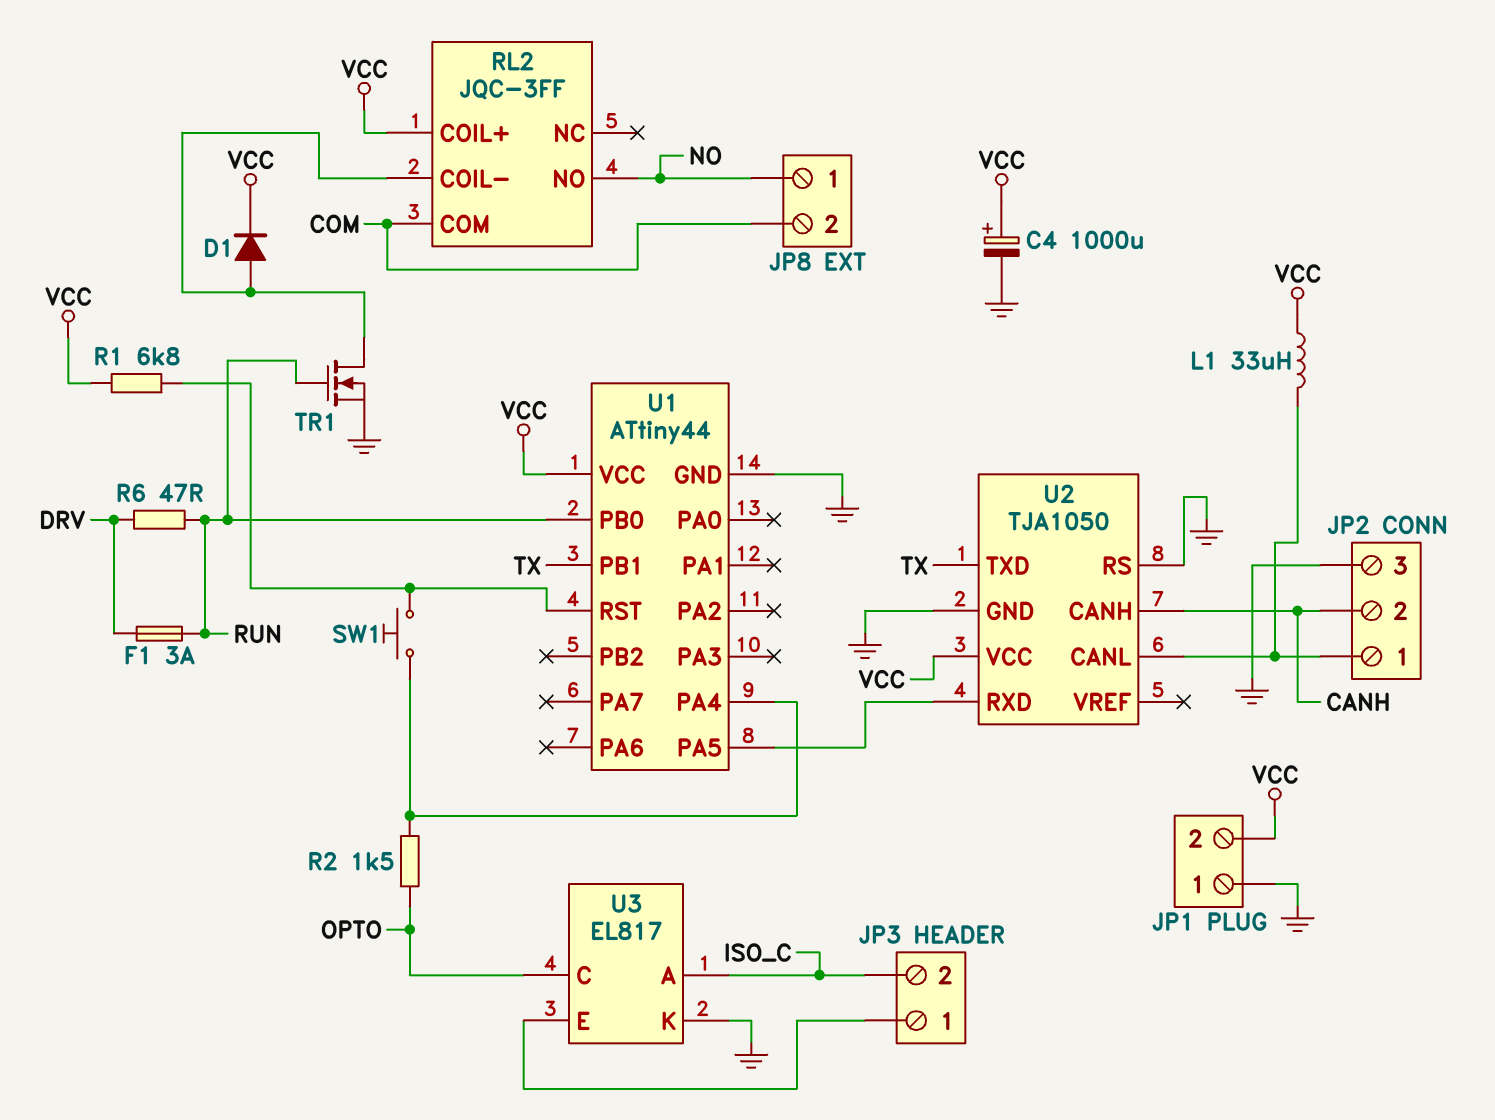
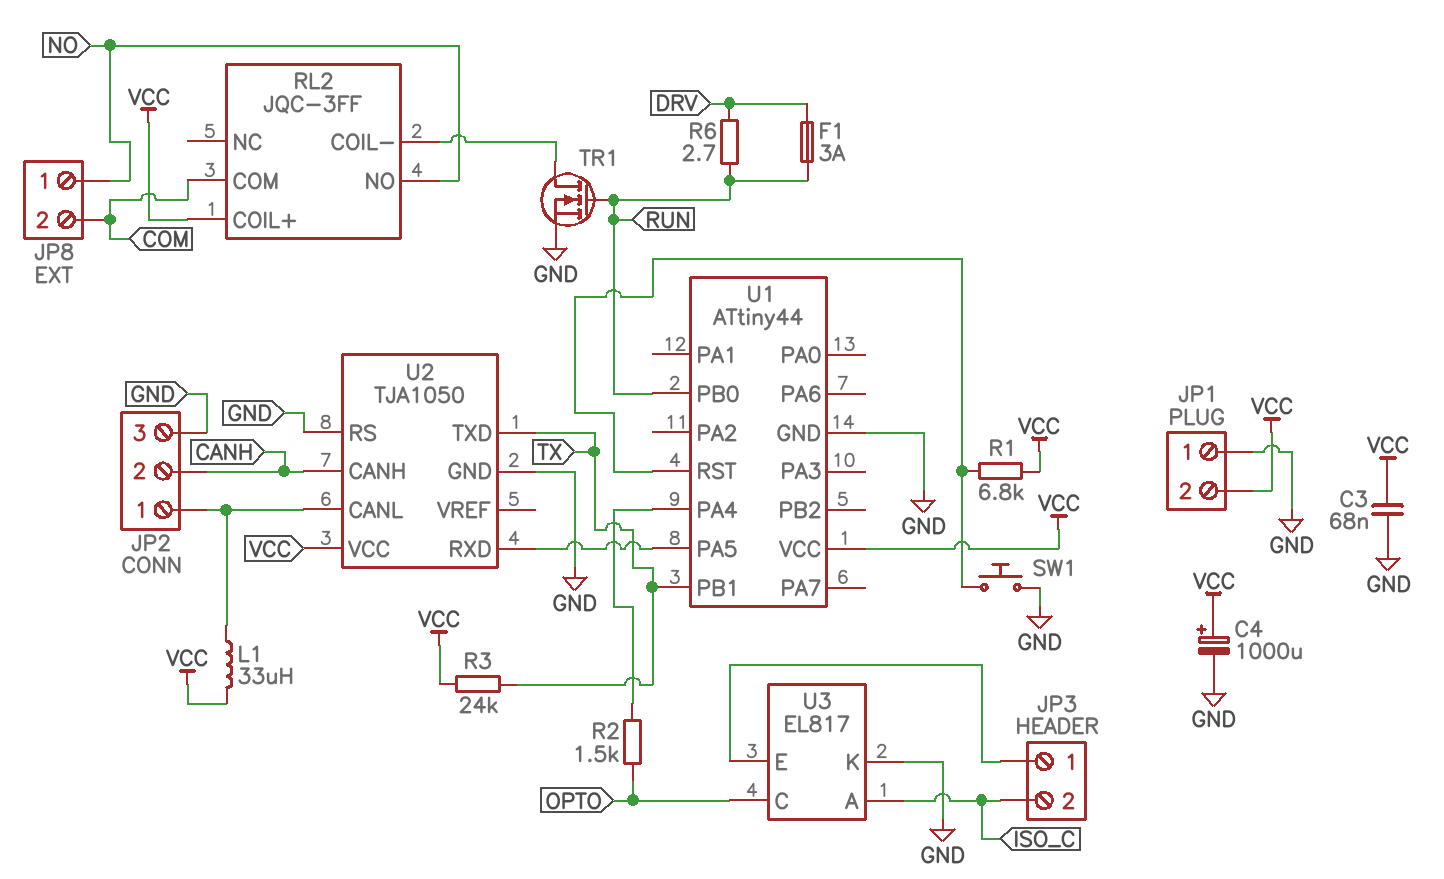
C3: none -> 68nF (GND, VCC)
D1: diode (A RL2/COIL-, K VCC) -> none
R3: none -> 24k (TX, VCC)
R6: 47 (DRV, RUN) -> 2.7 (DRV, RUN)
SW1: button (U1/PA4, U1/RST) -> button (GND, U1/RST)

